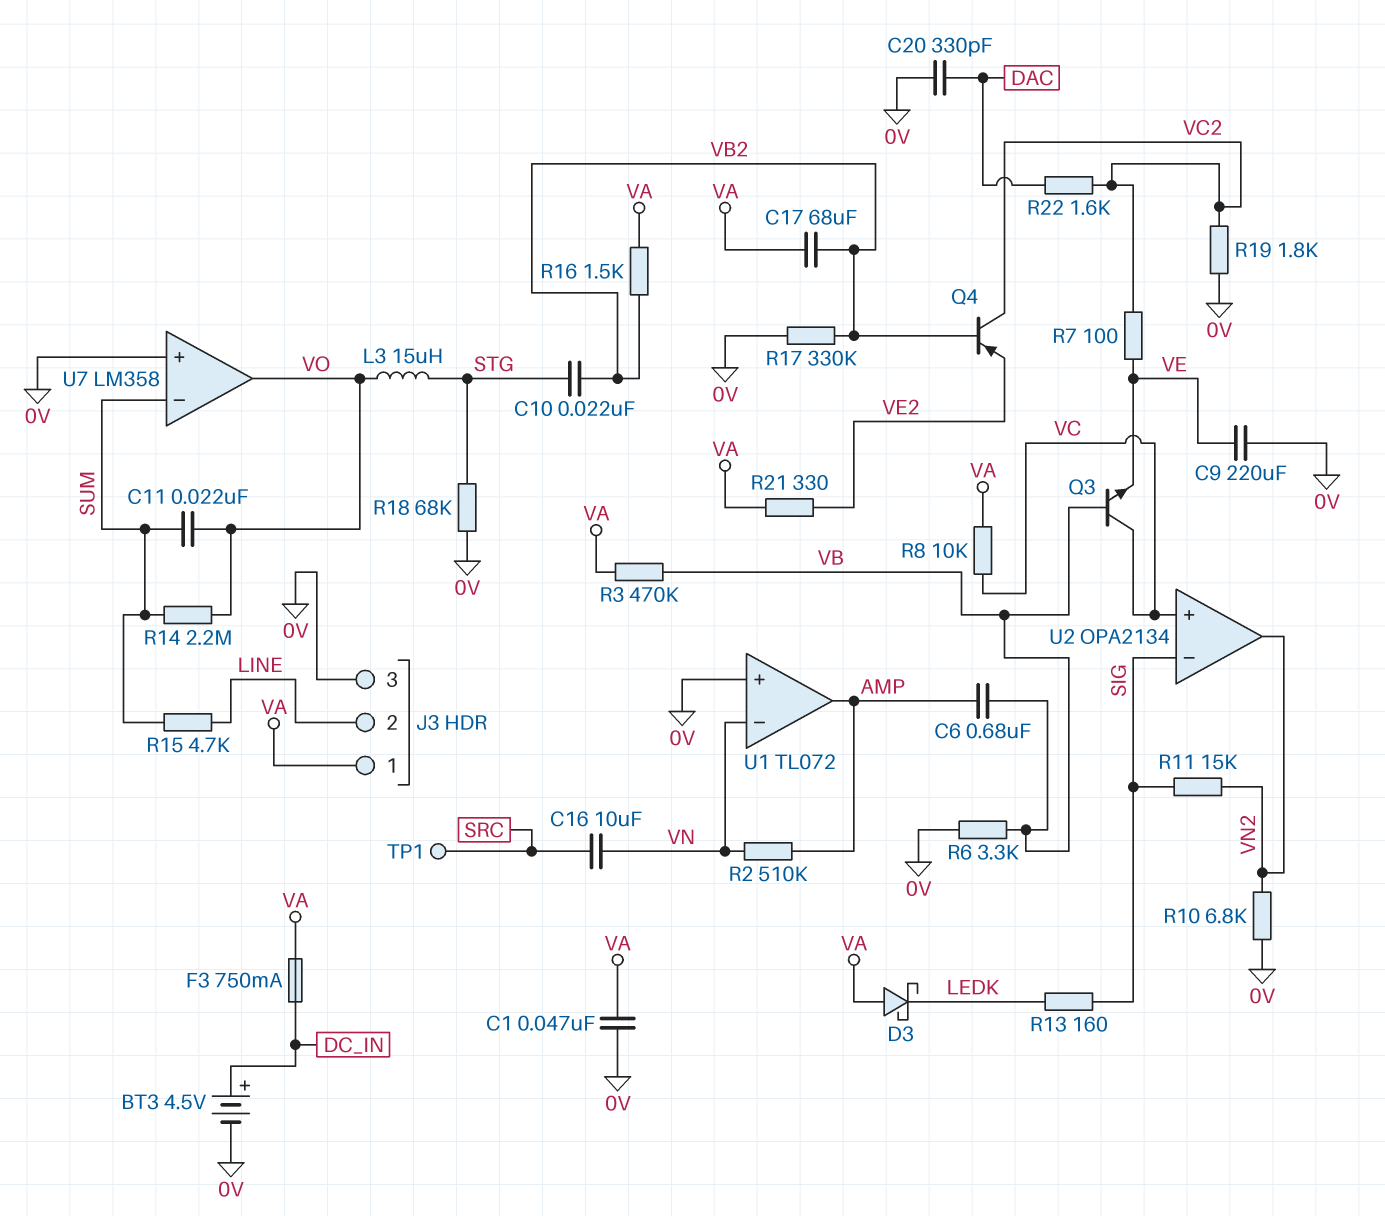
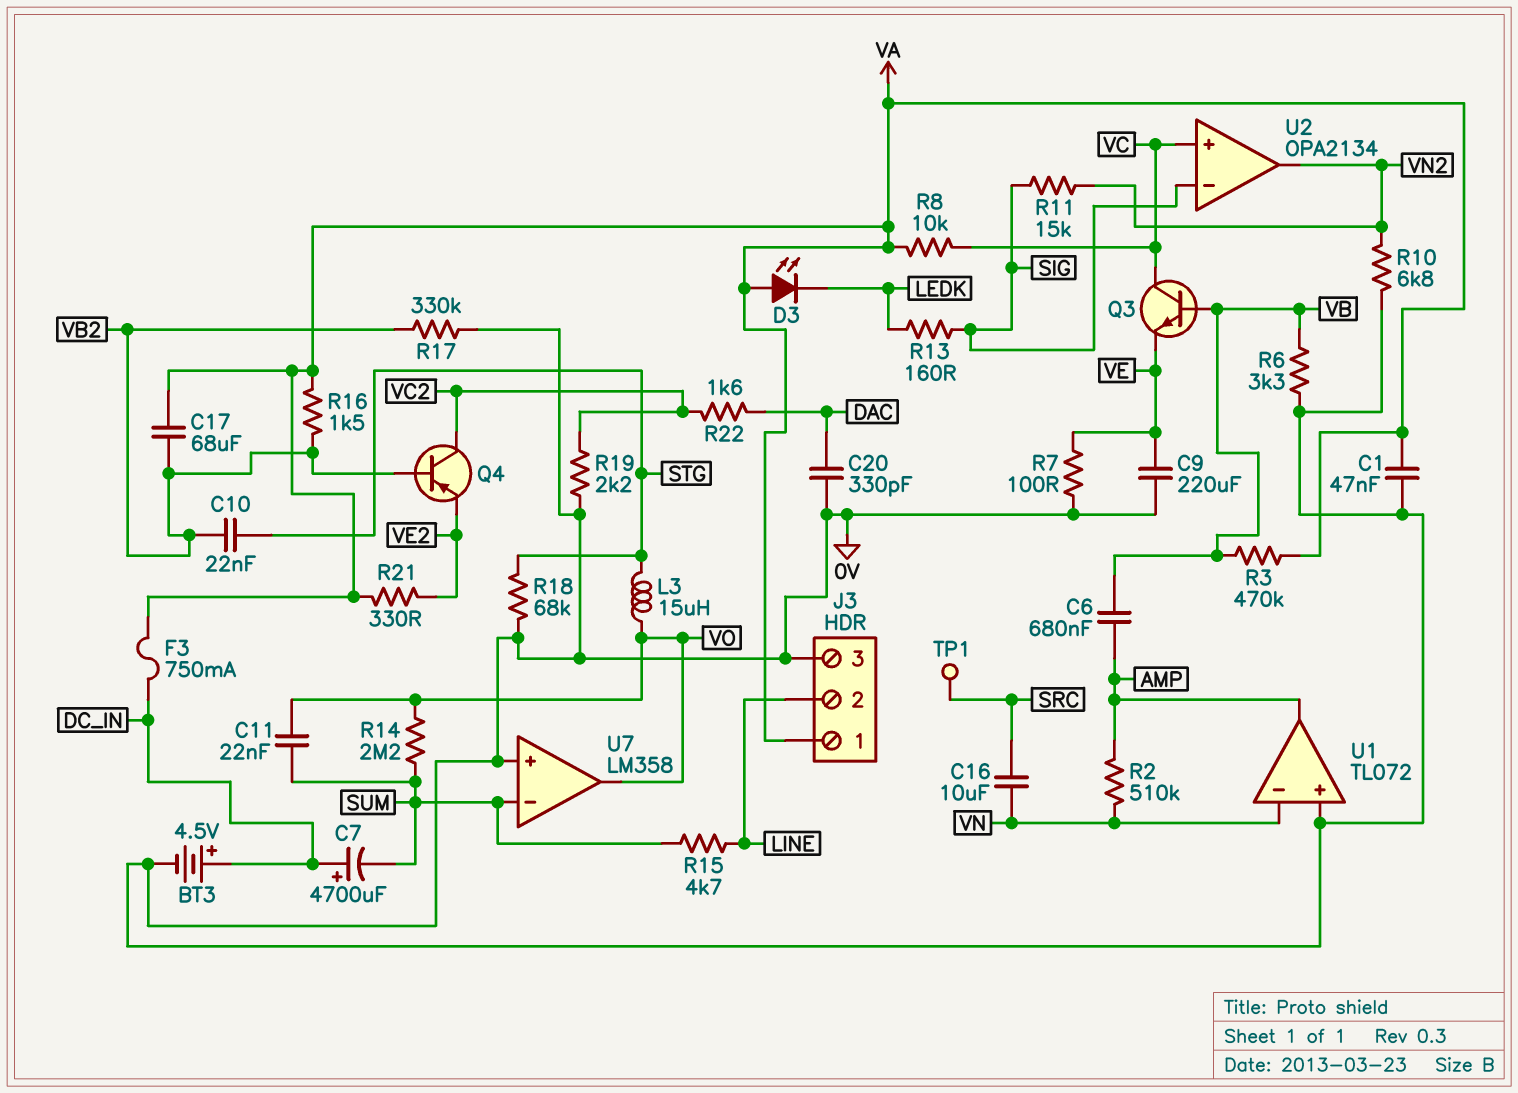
C7: none -> 4700uF (plus DC_IN, minus SUM)
D3: schottky (A VA, K LEDK) -> LED (A VA, K LEDK)
R7: 100 (VC2, VE) -> 100 (0V, VE)
R19: 1.8k (0V, VC2) -> 2.2k (0V, VC2)

